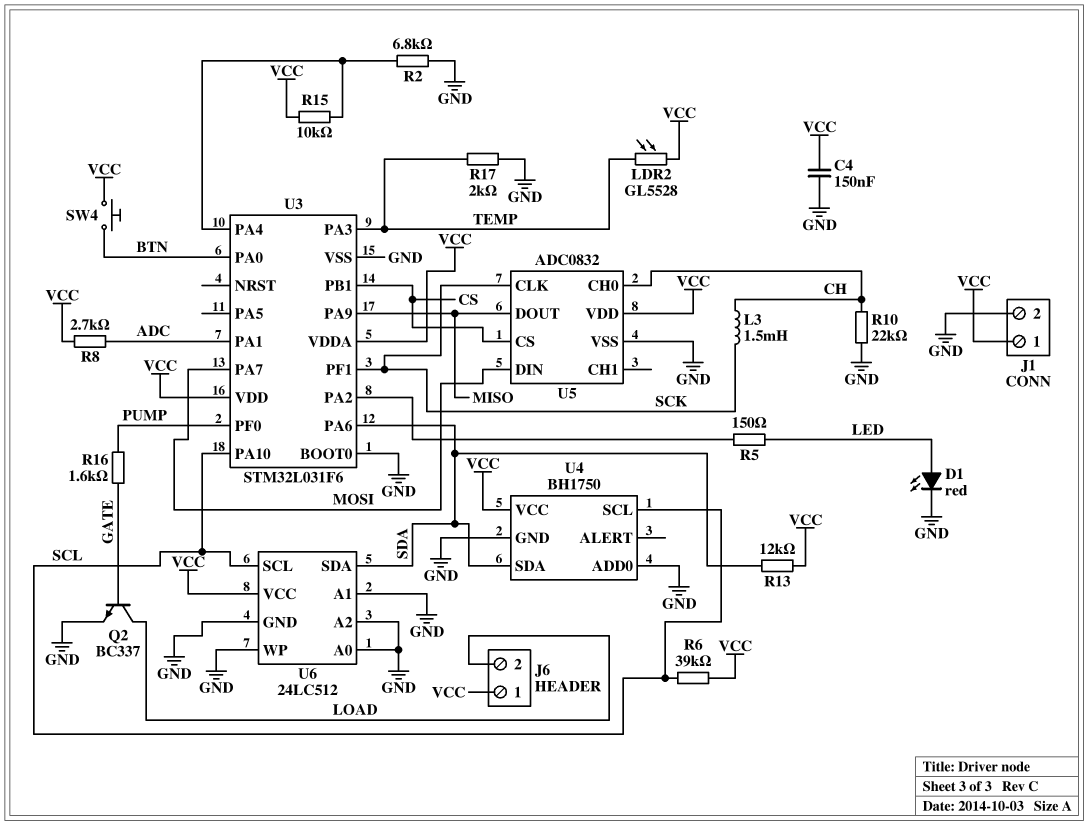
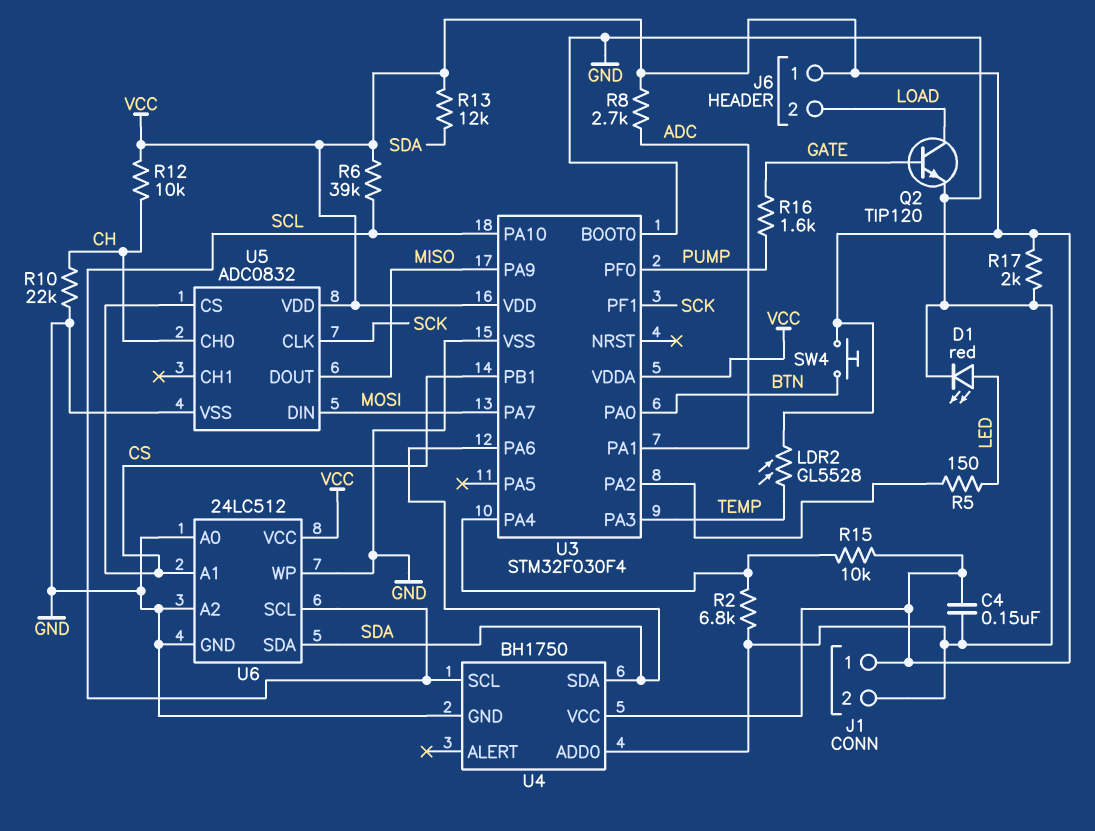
L3: 1.5mH (CH, SCK) -> none
Q2: NPN BC337 (B GATE, C LOAD, E GND) -> NPN TIP120 (B GATE, C LOAD, E GND)
R12: none -> 10k (CH, VCC)
R17: 2k (GND, TEMP) -> 2k (GND, VCC)
U3: STM32L031F6 -> STM32F030F4
U6 pin A1: GND -> CS

